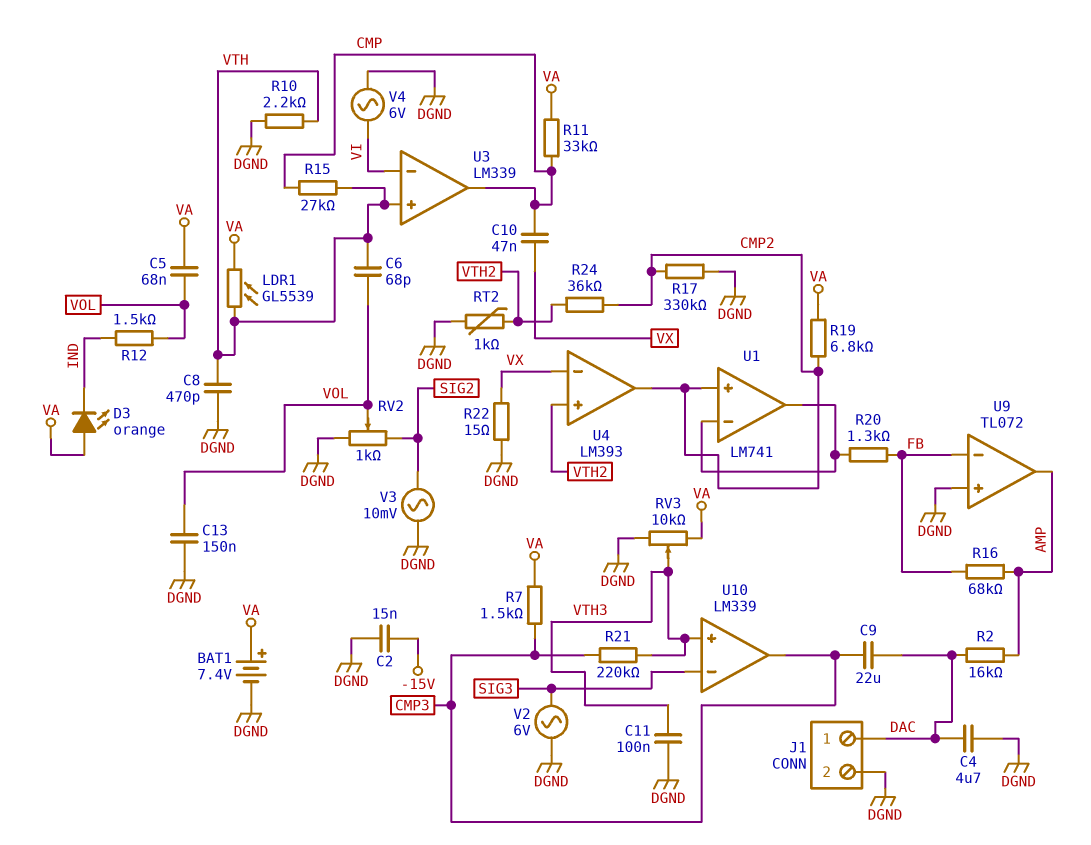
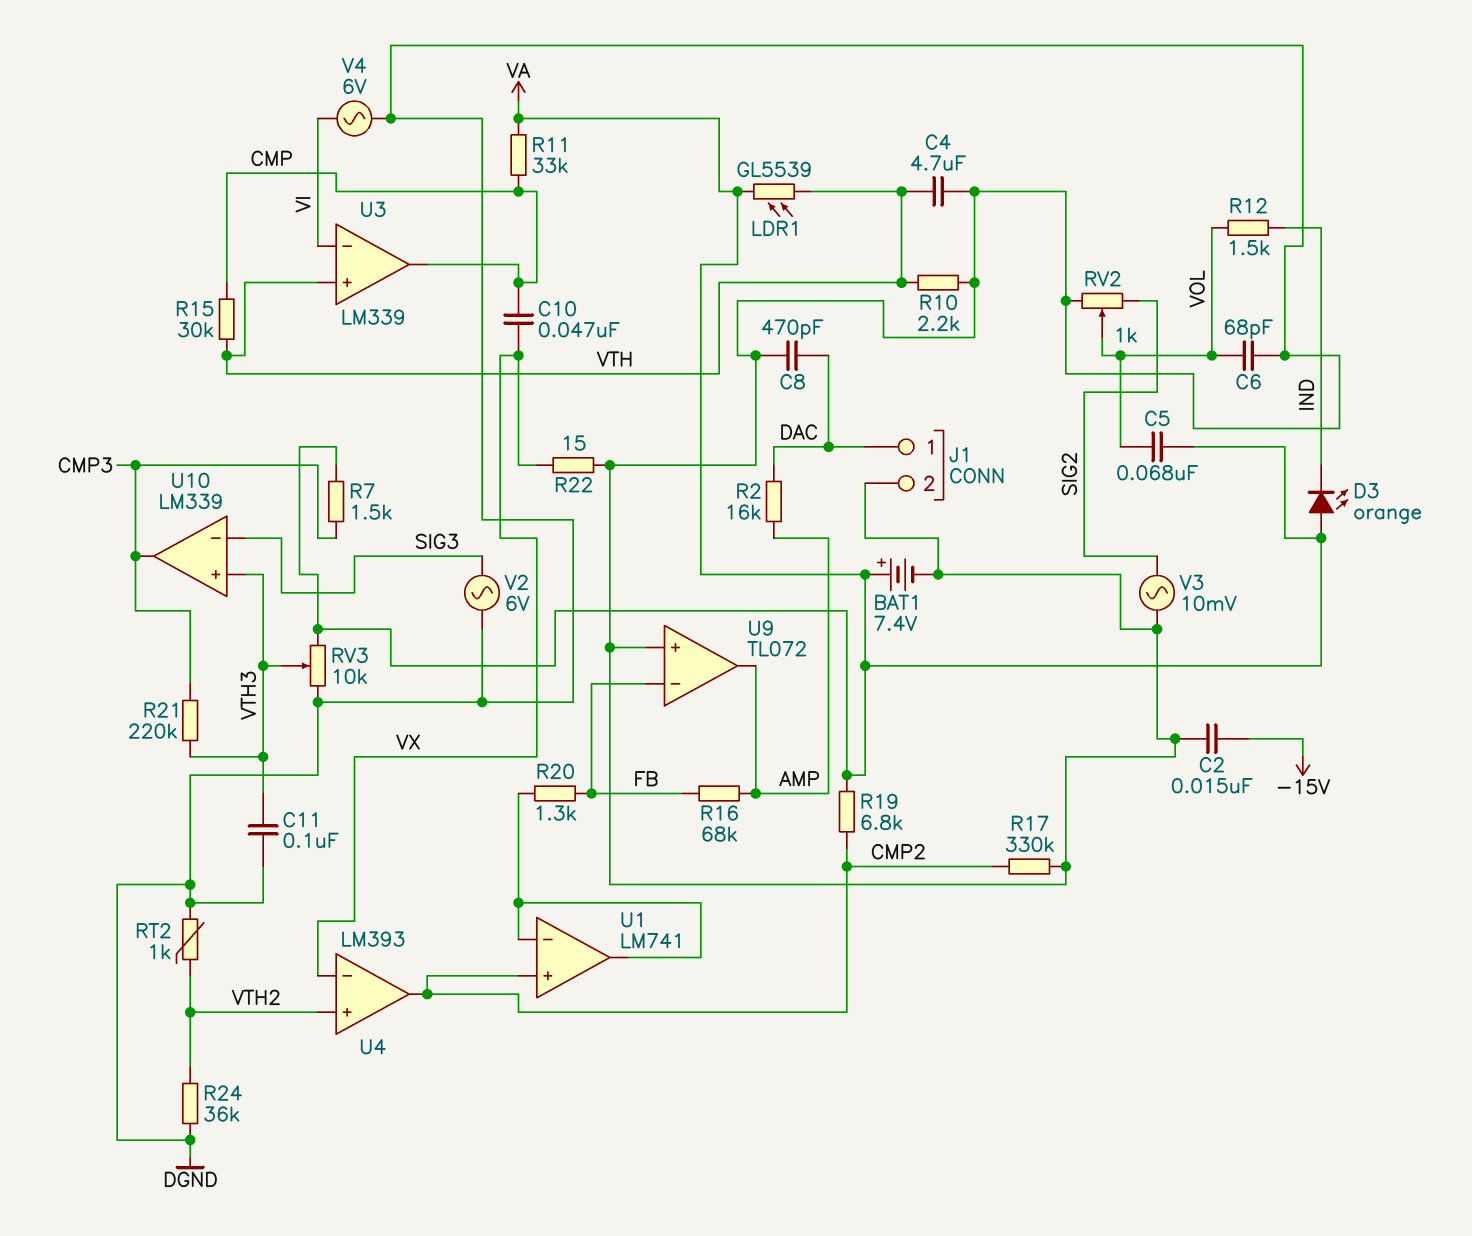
C4: 4.7uF (DAC, DGND) -> 4.7uF (DGND, VTH)
C6: 68pF (VOL, VTH) -> 68pF (DGND, VOL)
C8: 470pF (DGND, VTH) -> 470pF (DAC, DGND)
C9: 22uF (CMP3, DAC) -> none
C13: 150nF (DGND, VOL) -> none
R15: 27k (CMP, VTH) -> 30k (CMP, VTH)
R24: 36k (CMP2, VTH2) -> 36k (DGND, VTH2)

